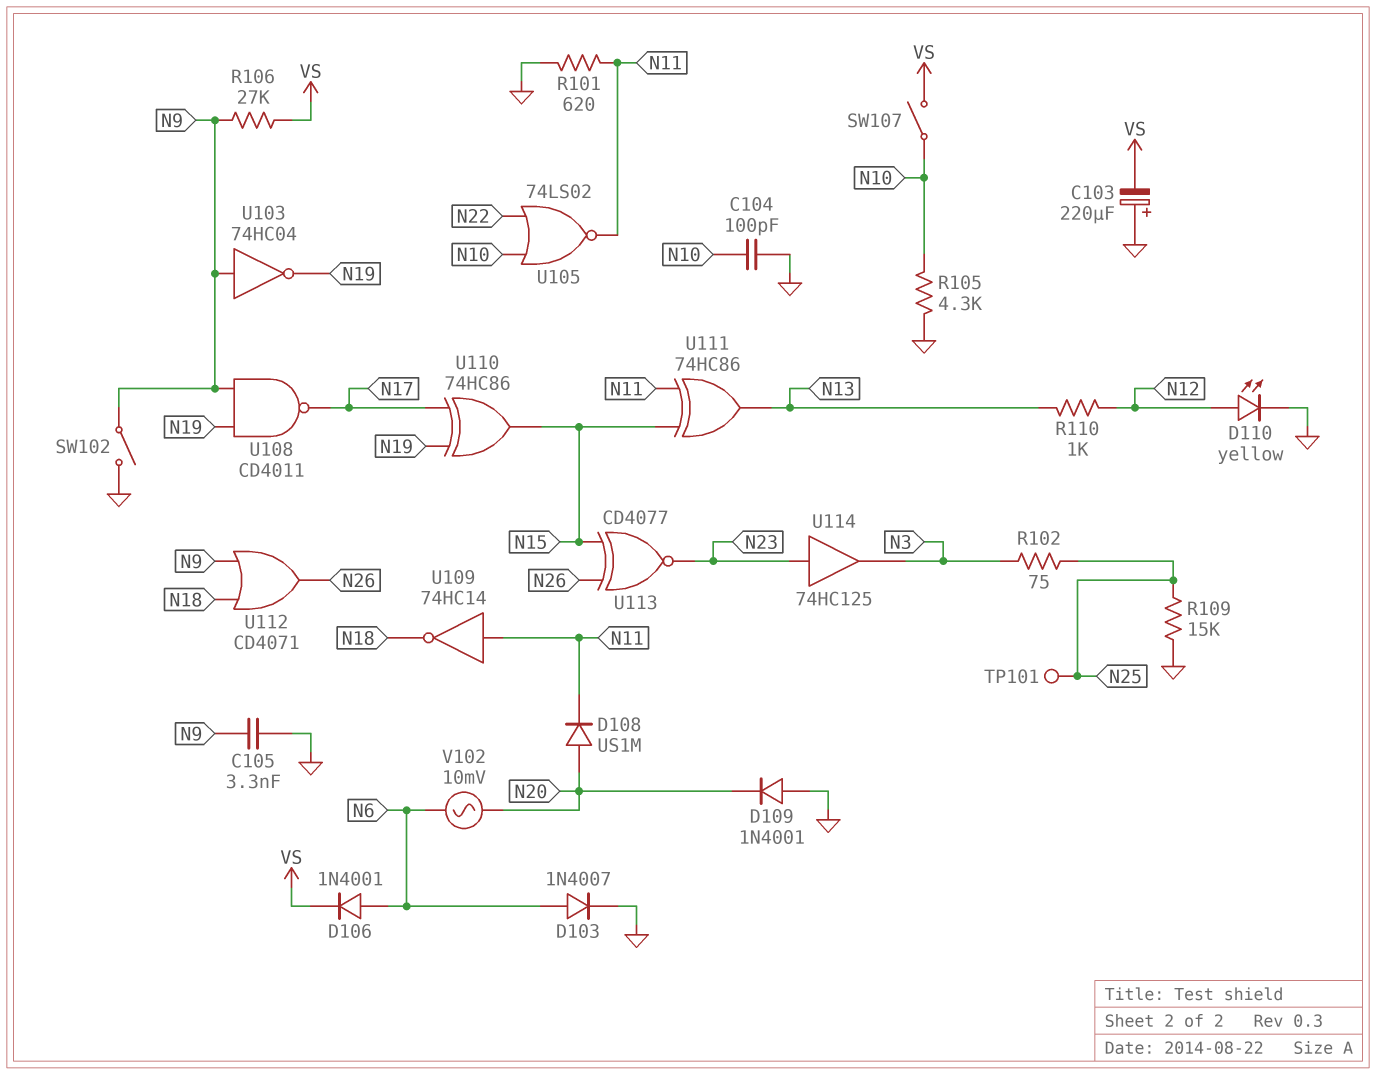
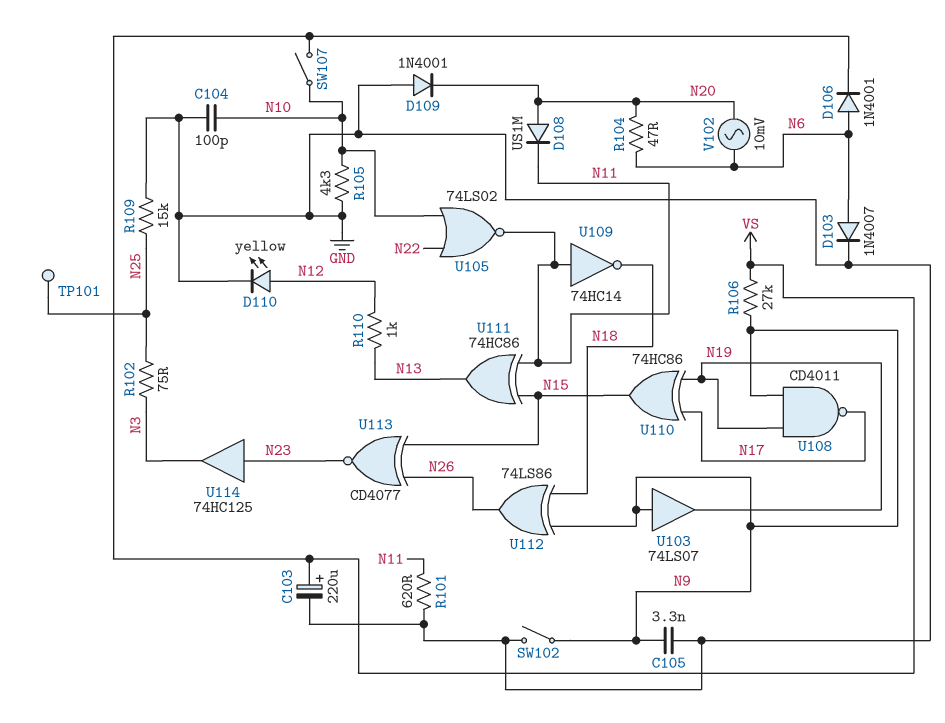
C103: 220uF (plus GND, minus VS) -> 220uF (plus VS, minus GND)
R104: none -> 47 (N6, N20)
U103: NOT 74HC04 (in N9, out N19) -> buffer 74LS07 (in N9, out N19)
U112: OR CD4071 (in N9, in N18, out N26) -> XOR 74LS86 (in N9, in N18, out N26)

